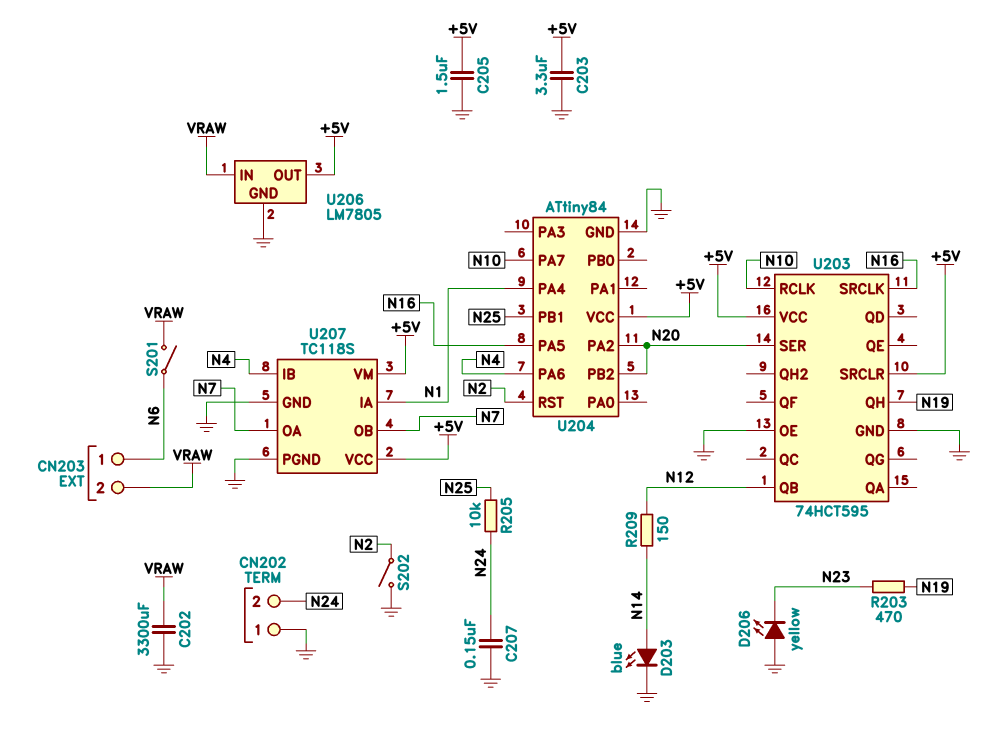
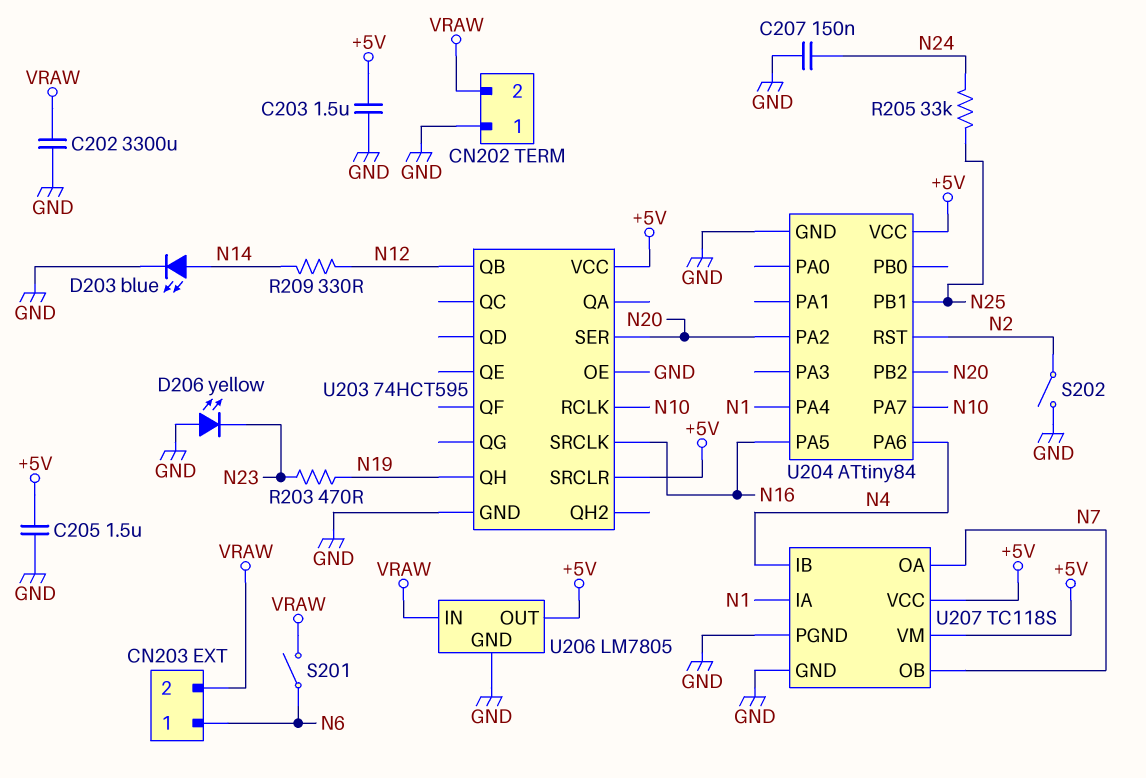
C203: 3.3uF (+5V, GND) -> 1.5uF (+5V, GND)
CN202 pin 2: N24 -> VRAW
R205: 10k (N24, N25) -> 33k (N24, N25)
R209: 150 (N12, N14) -> 330 (N12, N14)

